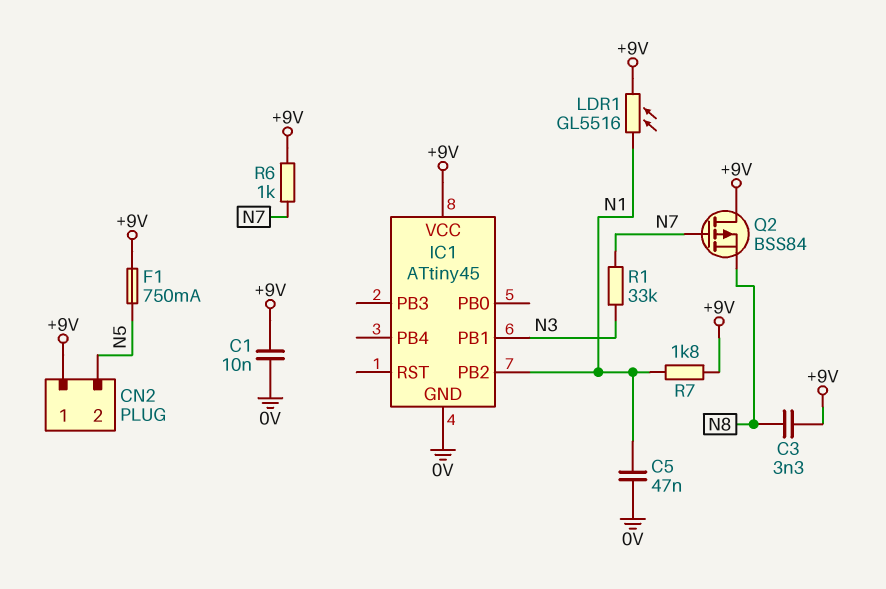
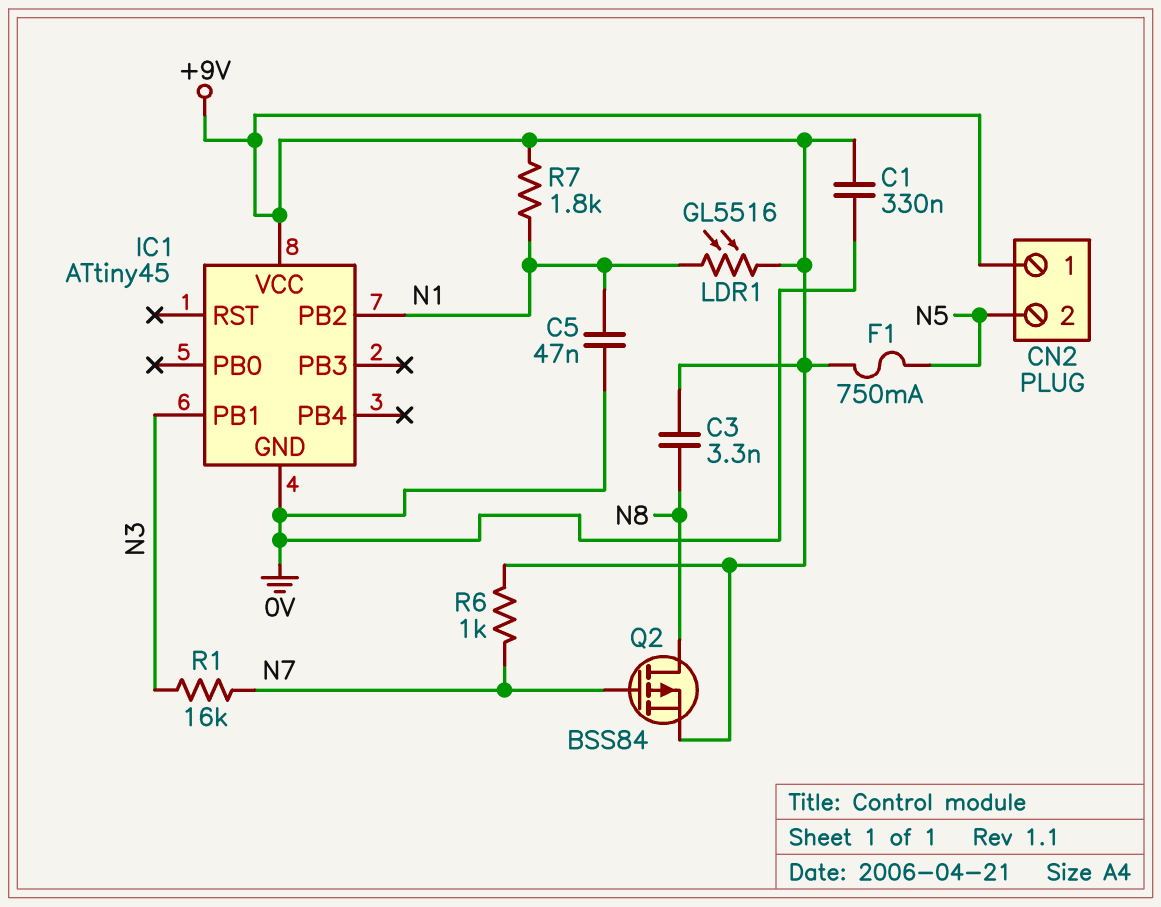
C1: 10nF (+9V, 0V) -> 330nF (+9V, 0V)
Q2: PMOS BSS84 (G N7, D +9V, S N8) -> PMOS BSS84 (G N7, D N8, S +9V)
R1: 33k (N3, N7) -> 16k (N3, N7)

